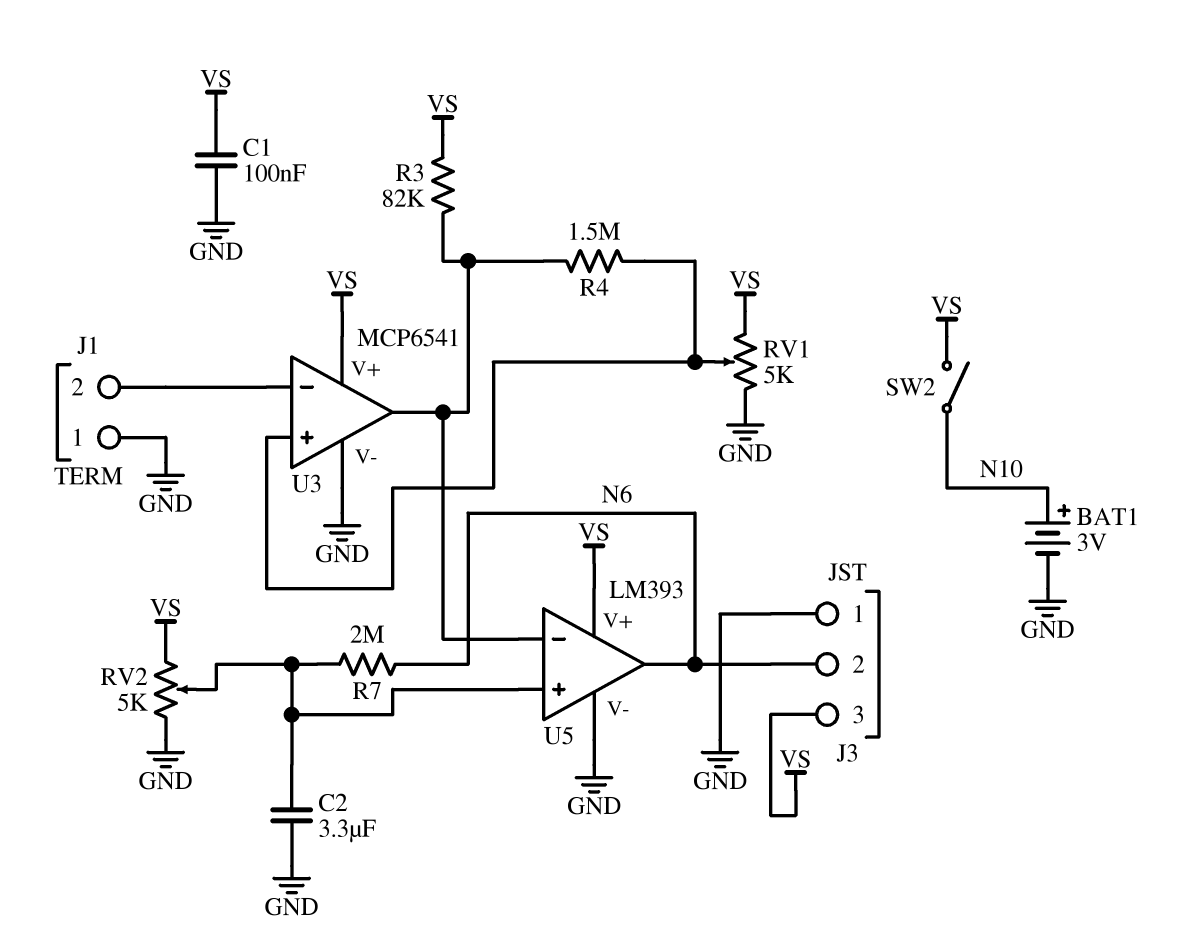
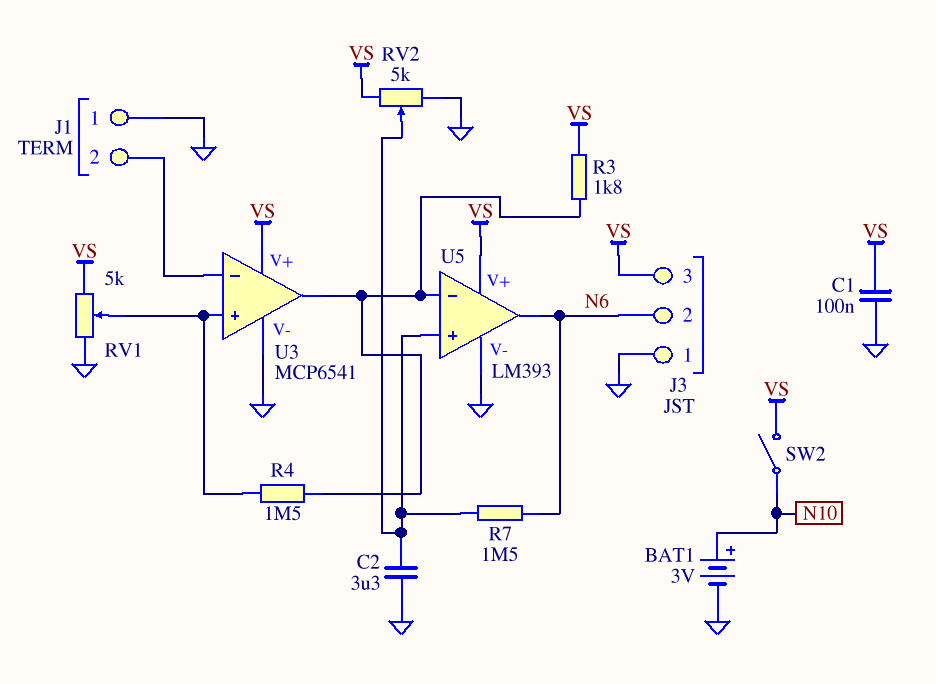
R3: 82k (U3/out, VS) -> 1.8k (U3/out, VS)
R7: 2M (N6, U5/in+) -> 1.5M (N6, U5/in+)

